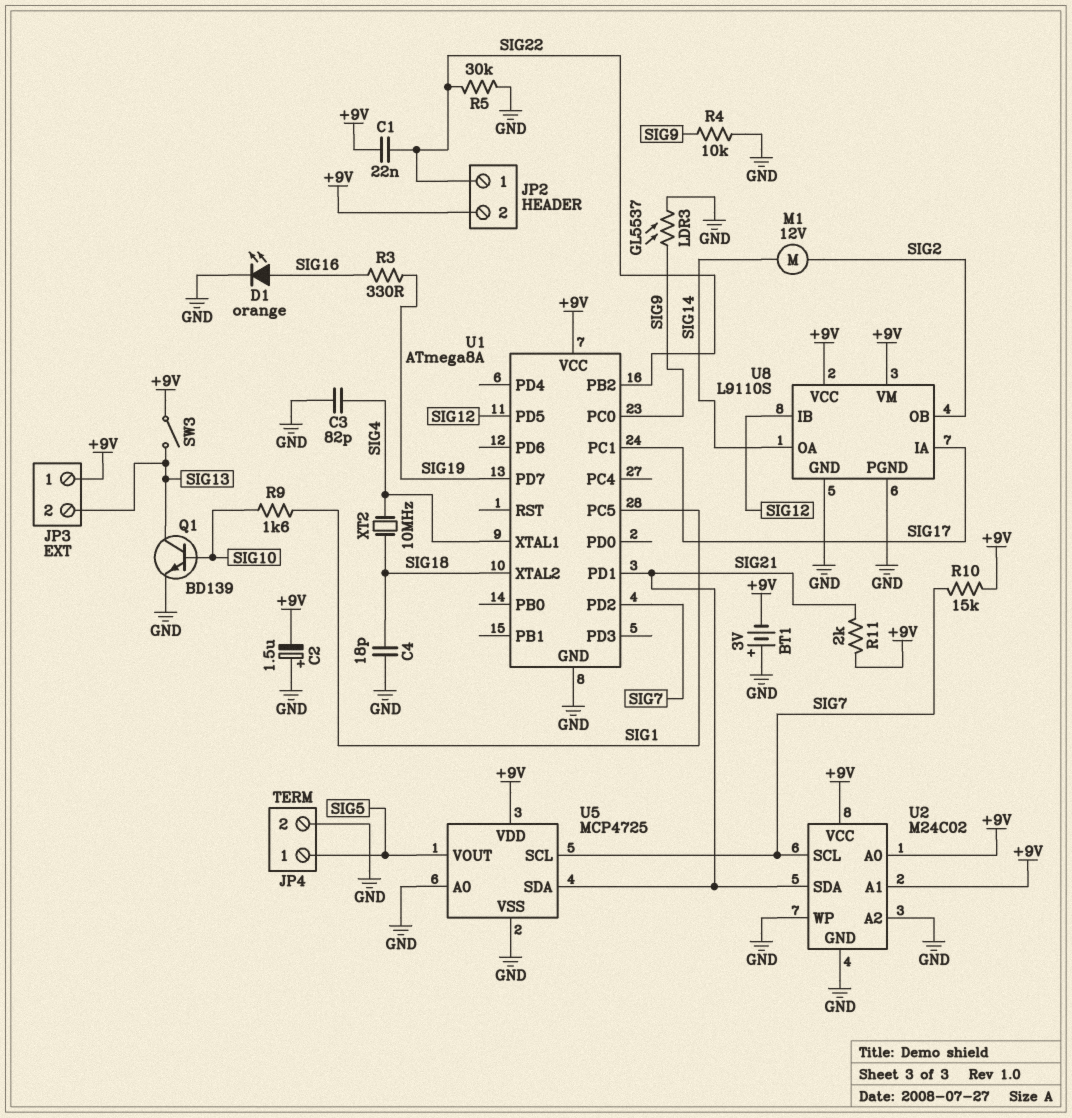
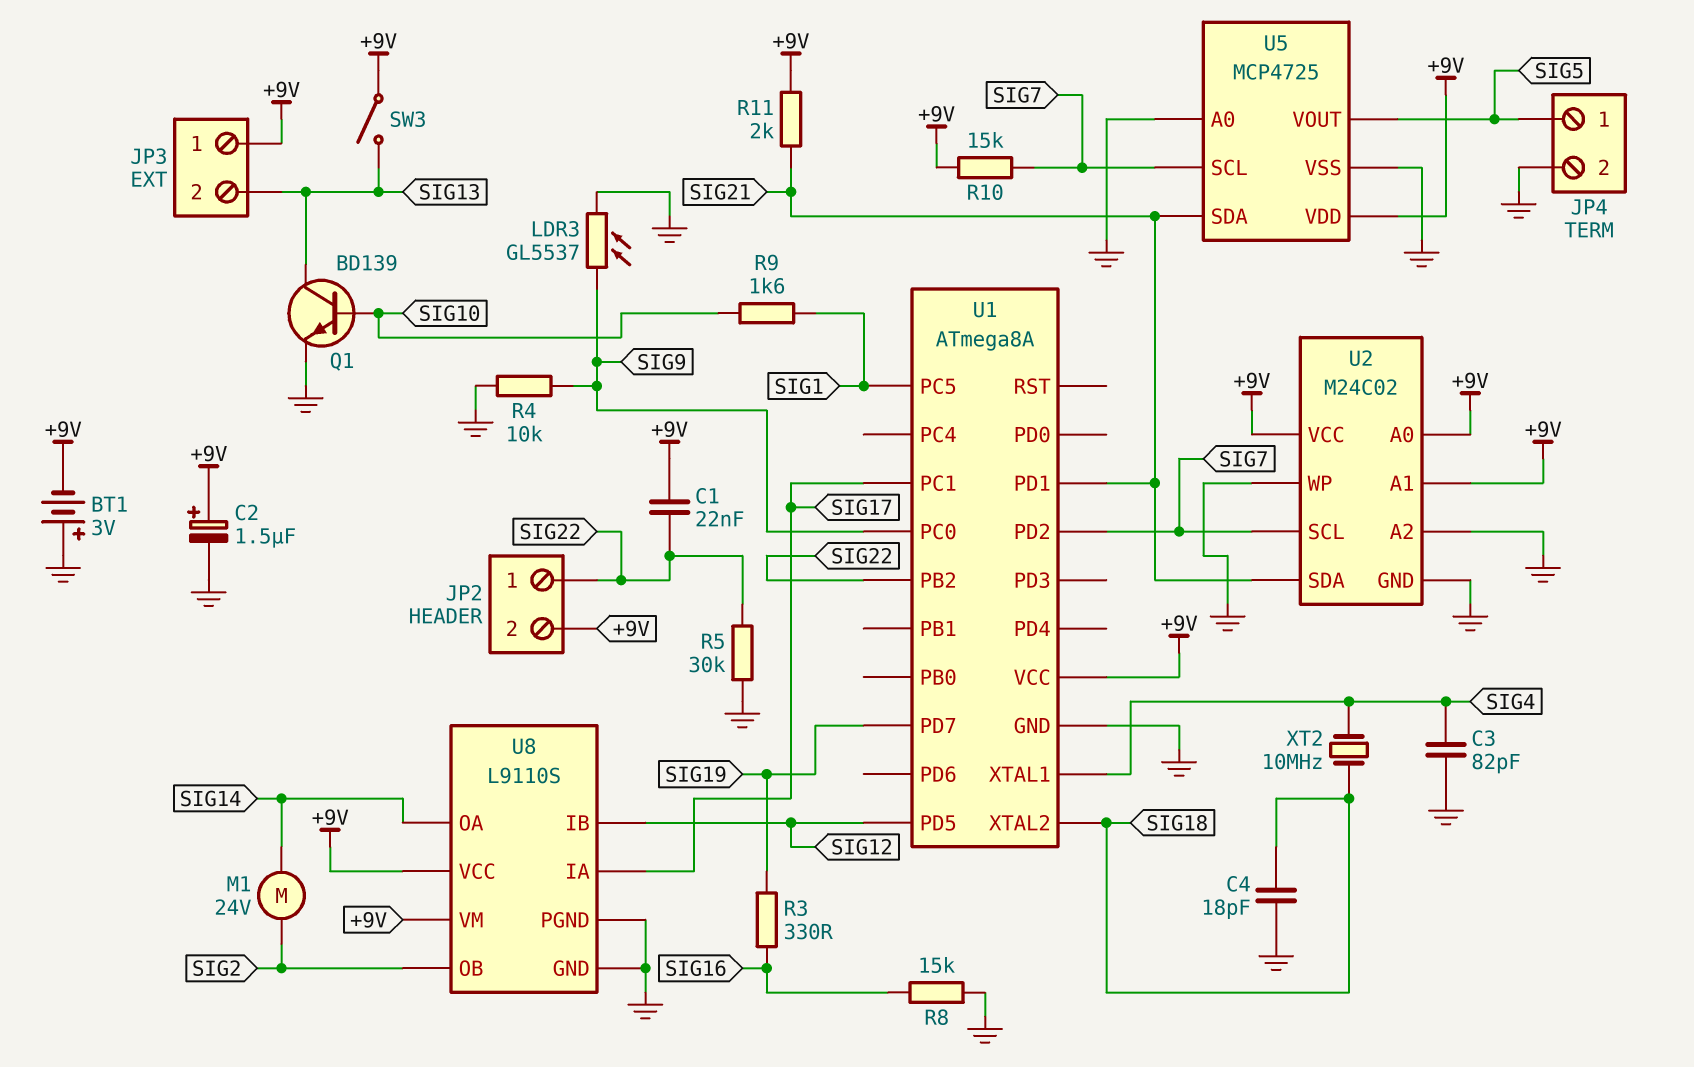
C2: 1.5uF (plus GND, minus +9V) -> 1.5uF (plus +9V, minus GND)
D1: LED orange (A SIG16, K GND) -> none
M1: motor 12V (SIG2, SIG14) -> motor 24V (SIG2, SIG14)
R8: none -> 15k (GND, SIG16)

